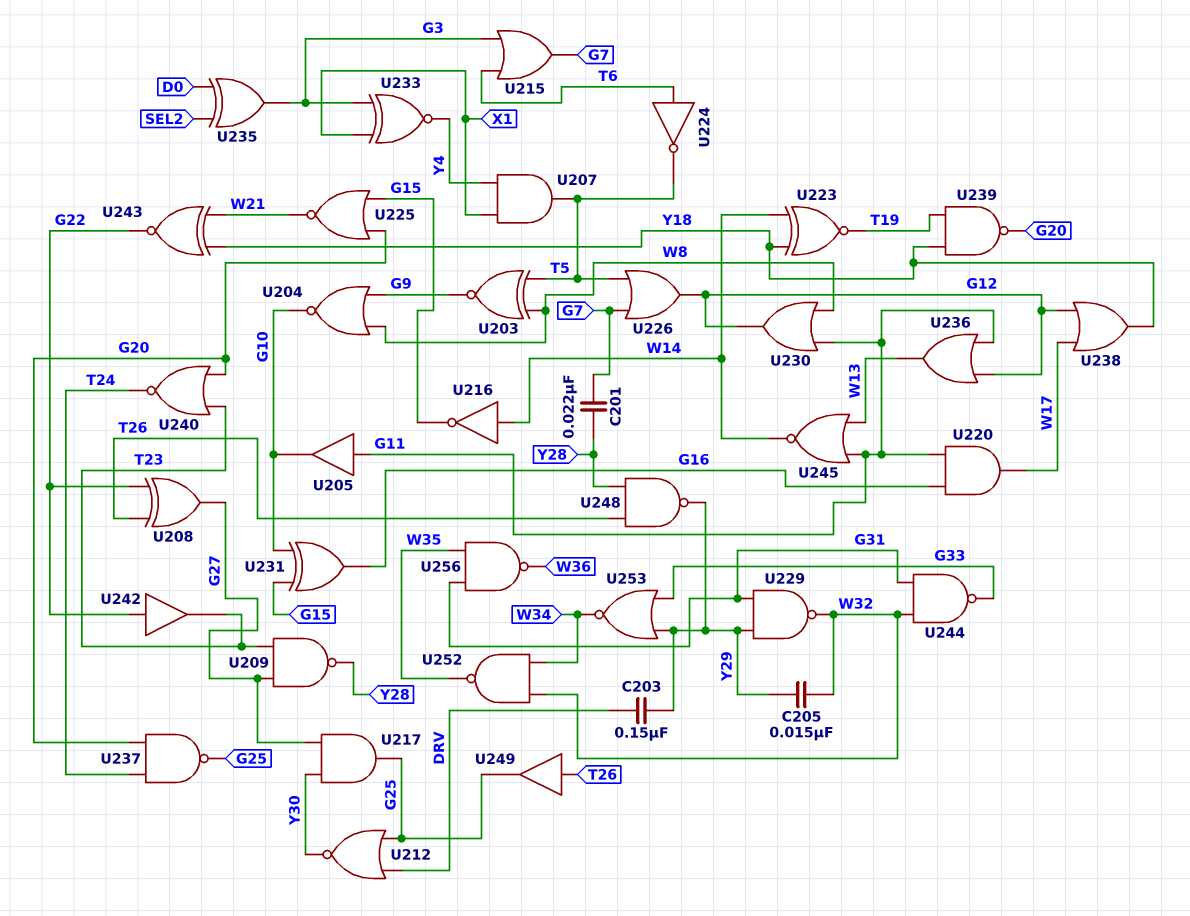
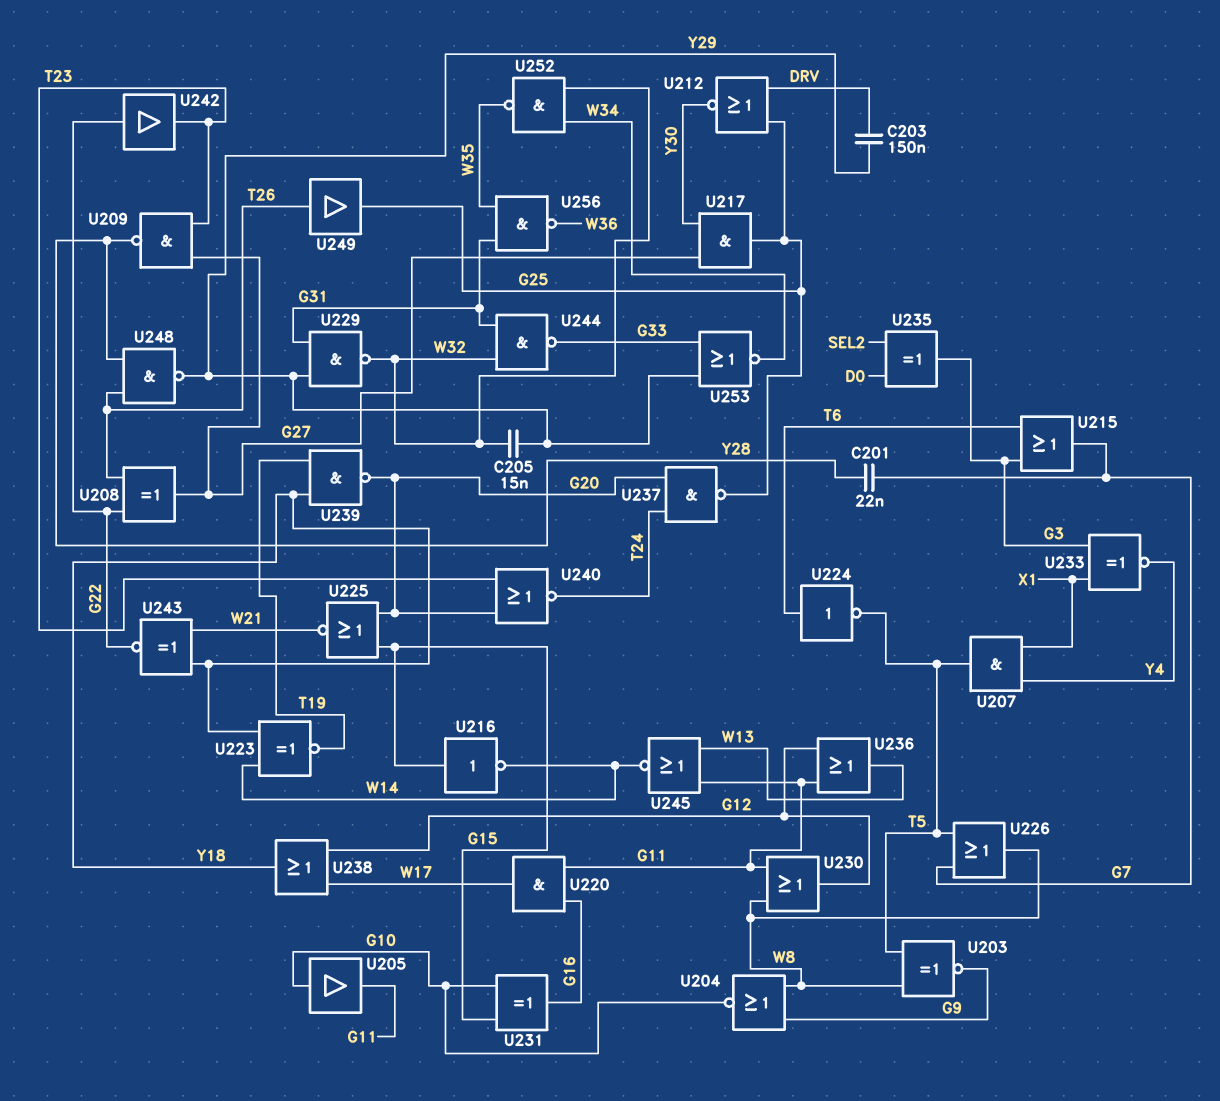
U205: buffer (in G11, out G10) -> buffer (in G10, out G11)
U216: NOT (in W14, out G15) -> NOT (in G15, out W14)
U226: OR (in G7, in T5, out G12) -> OR (in G7, in T5, out W8)

